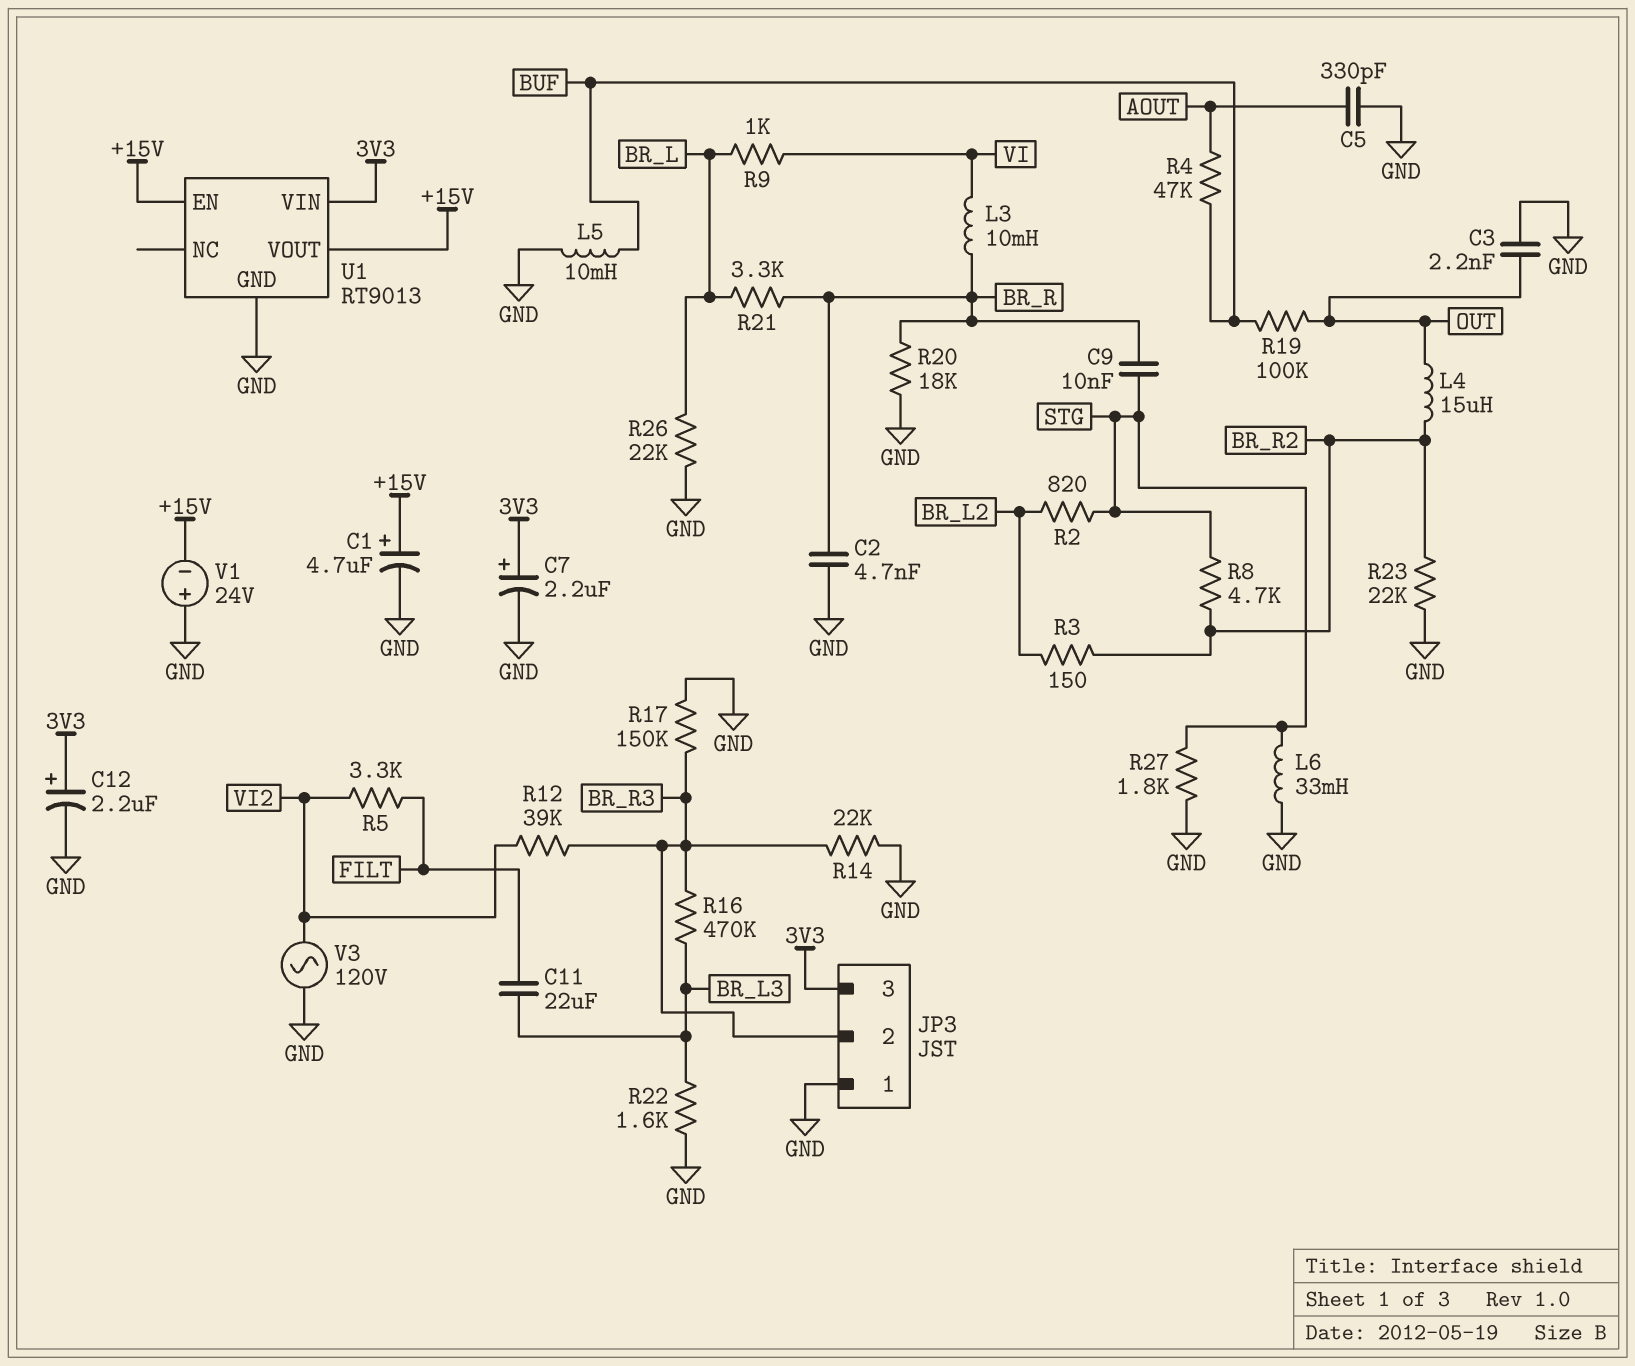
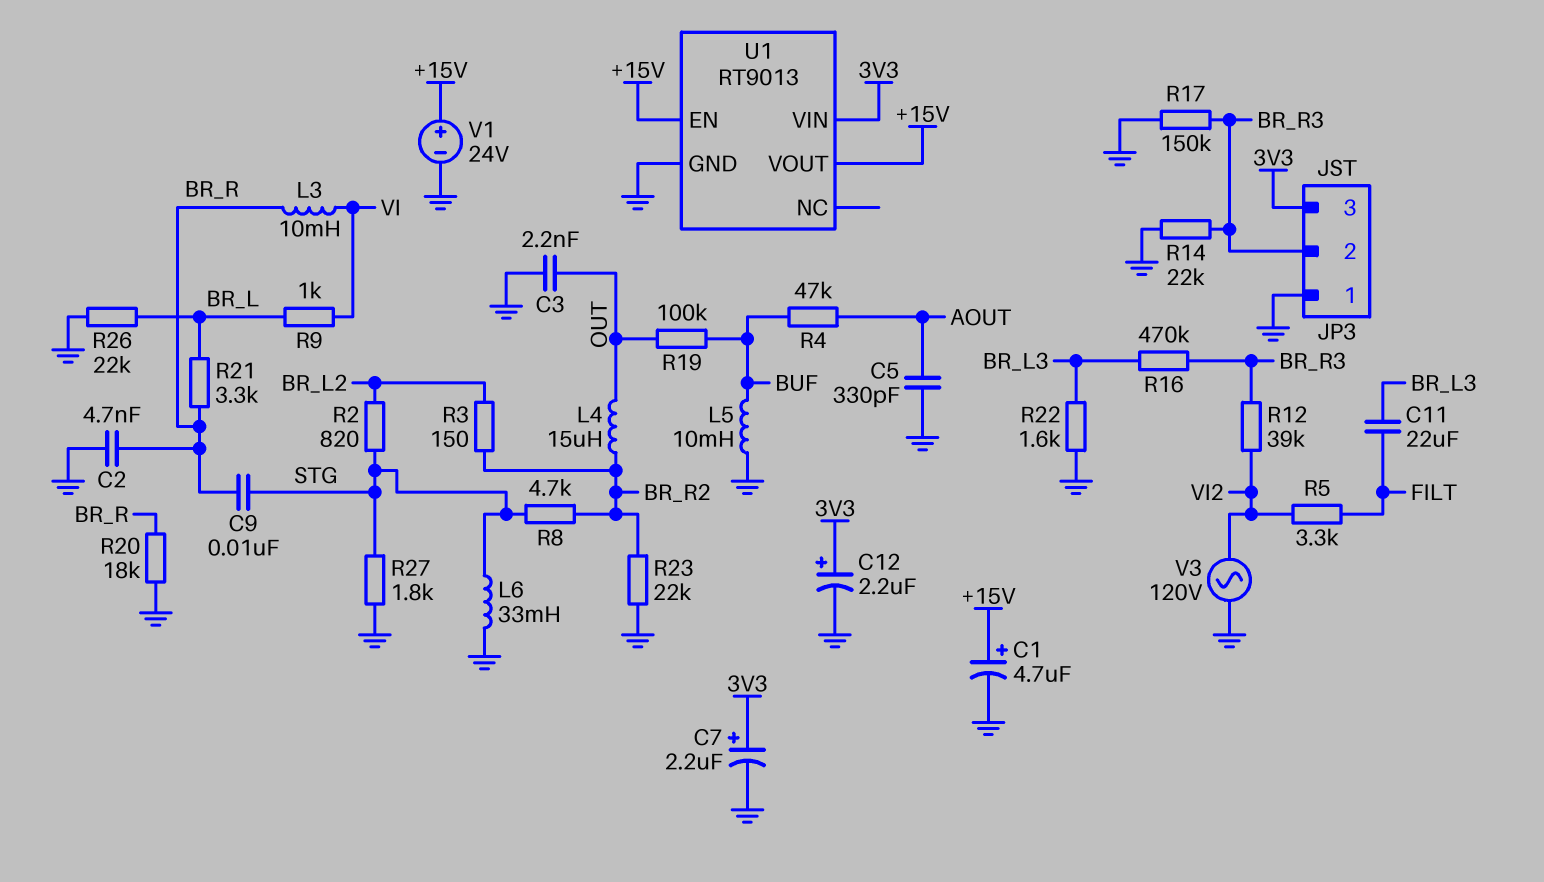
V1: 24V (plus GND, minus +15V) -> 24V (plus +15V, minus GND)

